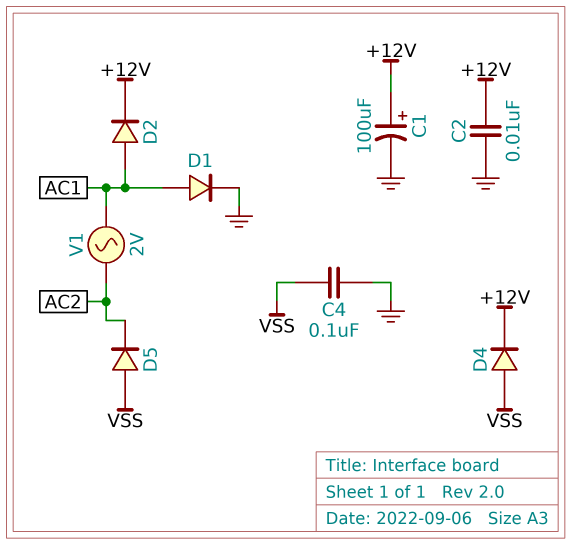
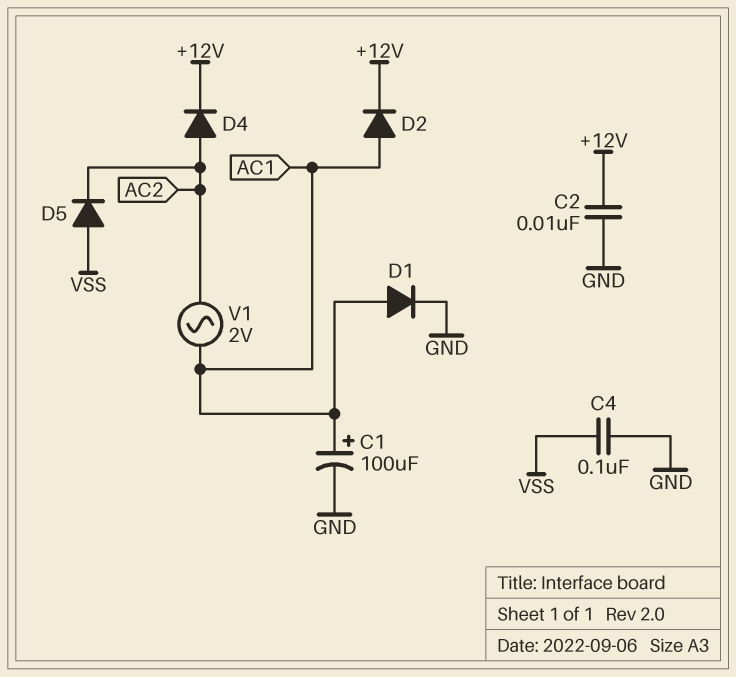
C1: 100uF (plus +12V, minus GND) -> 100uF (plus AC1, minus GND)
D4: diode (A VSS, K +12V) -> diode (A AC2, K +12V)

